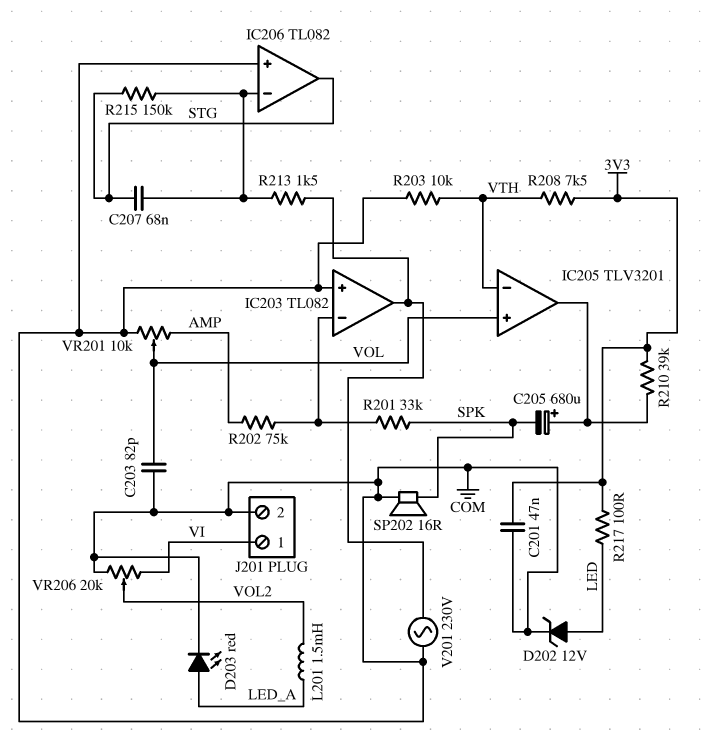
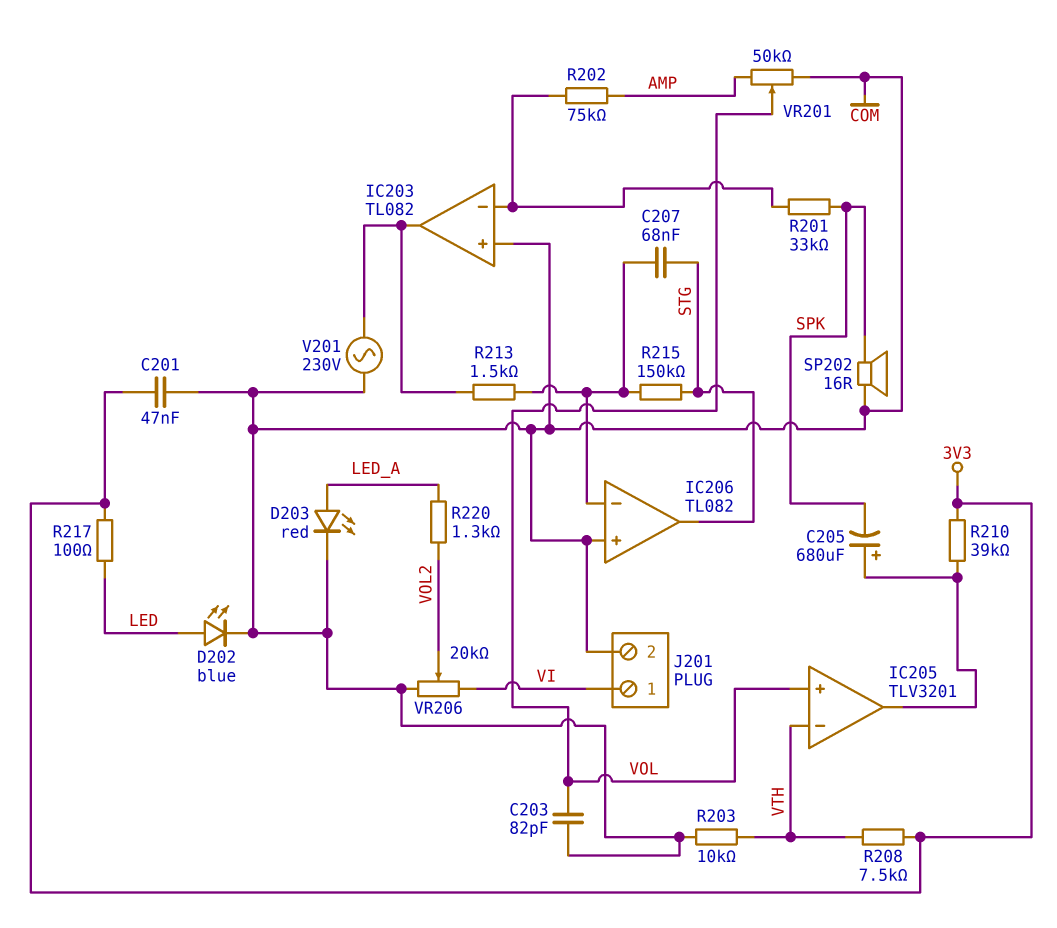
D202: zener 12V (A LED, K COM) -> LED blue (A LED, K COM)
L201: 1.5mH (LED_A, VOL2) -> none
R220: none -> 1.3k (LED_A, VOL2)
VR201: 10k (AMP, COM, wiper VOL) -> 50k (AMP, COM, wiper VOL)

